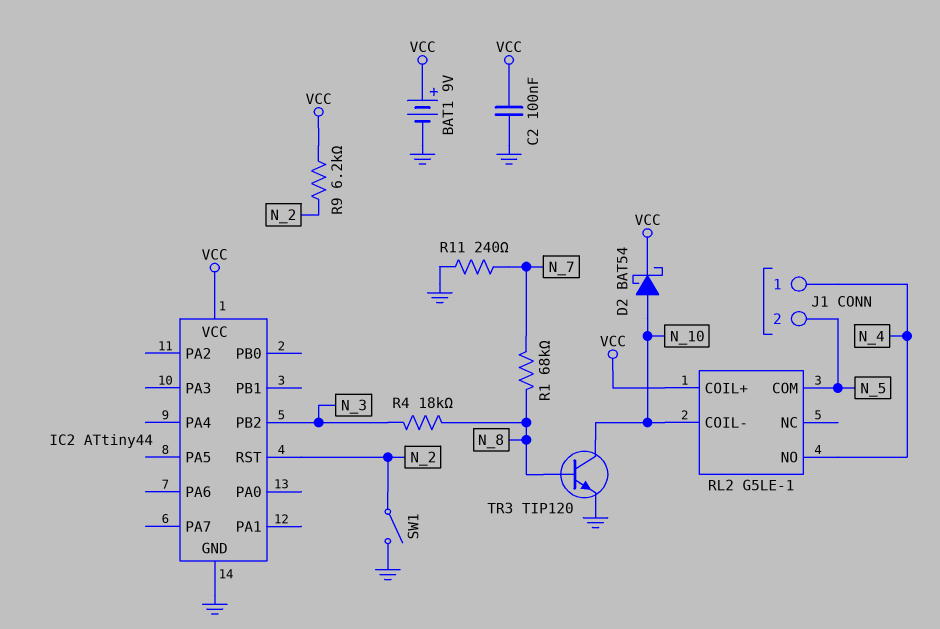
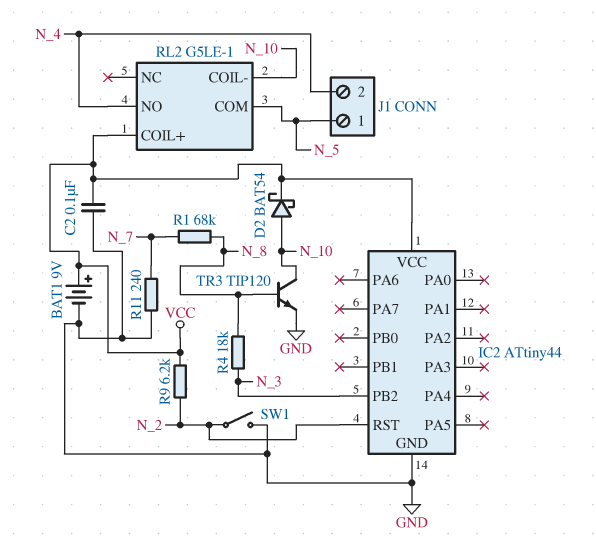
J1 pin 1: N_4 -> N_5
J1 pin 2: N_5 -> N_4

